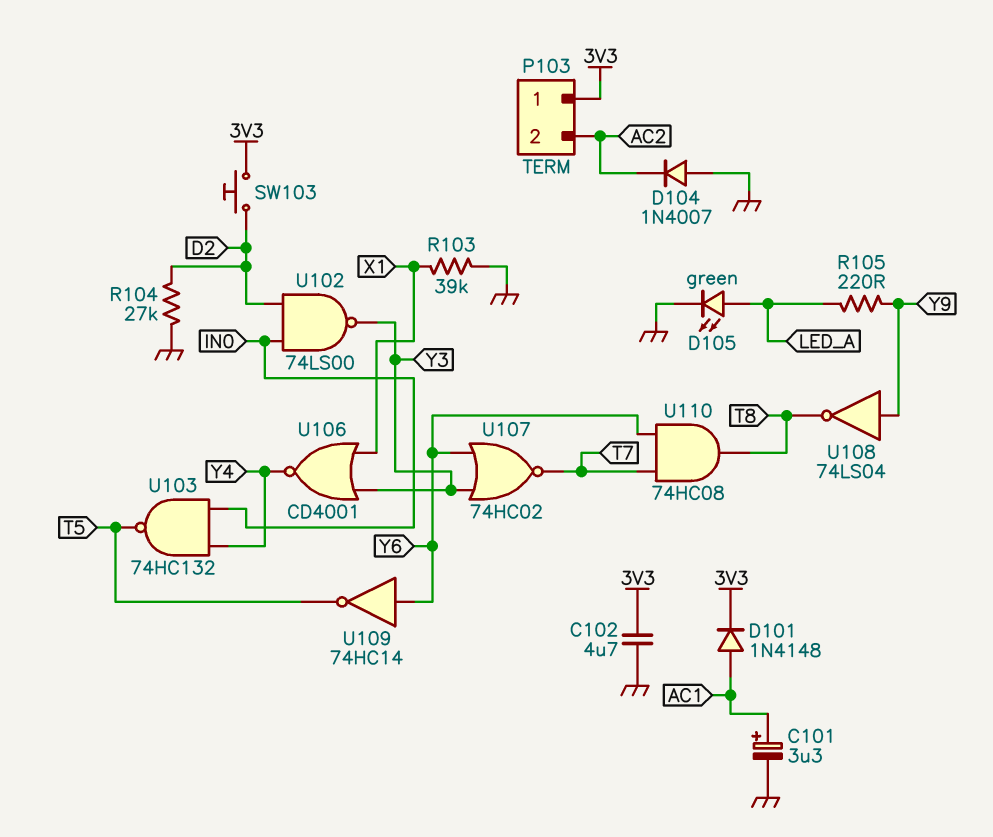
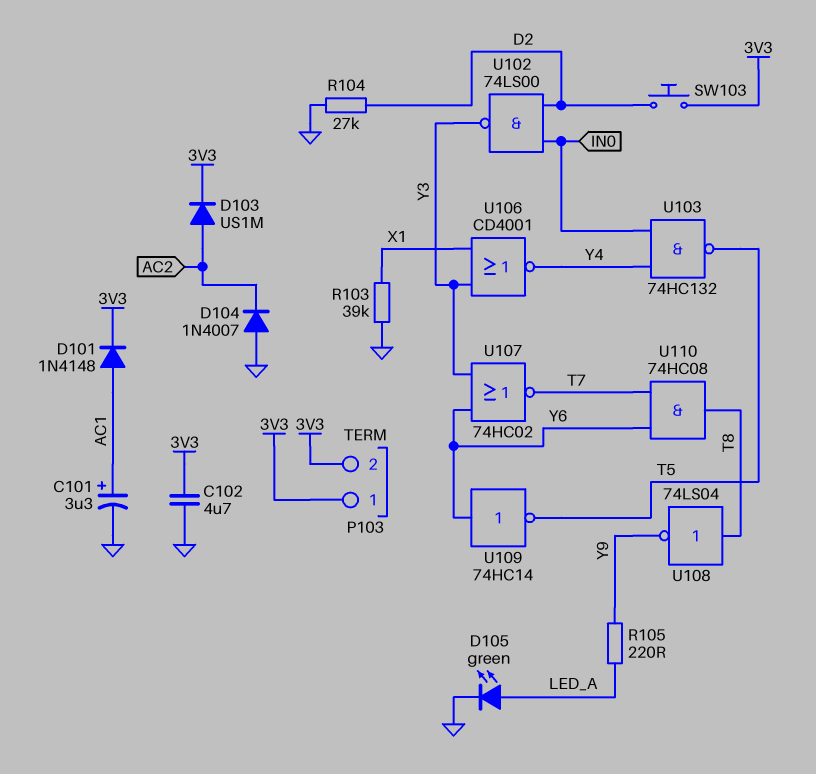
D103: none -> diode US1M (A AC2, K 3V3)
P103 pin 2: AC2 -> 3V3
U108: NOT 74LS04 (in Y9, out T8) -> NOT 74LS04 (in T8, out Y9)

